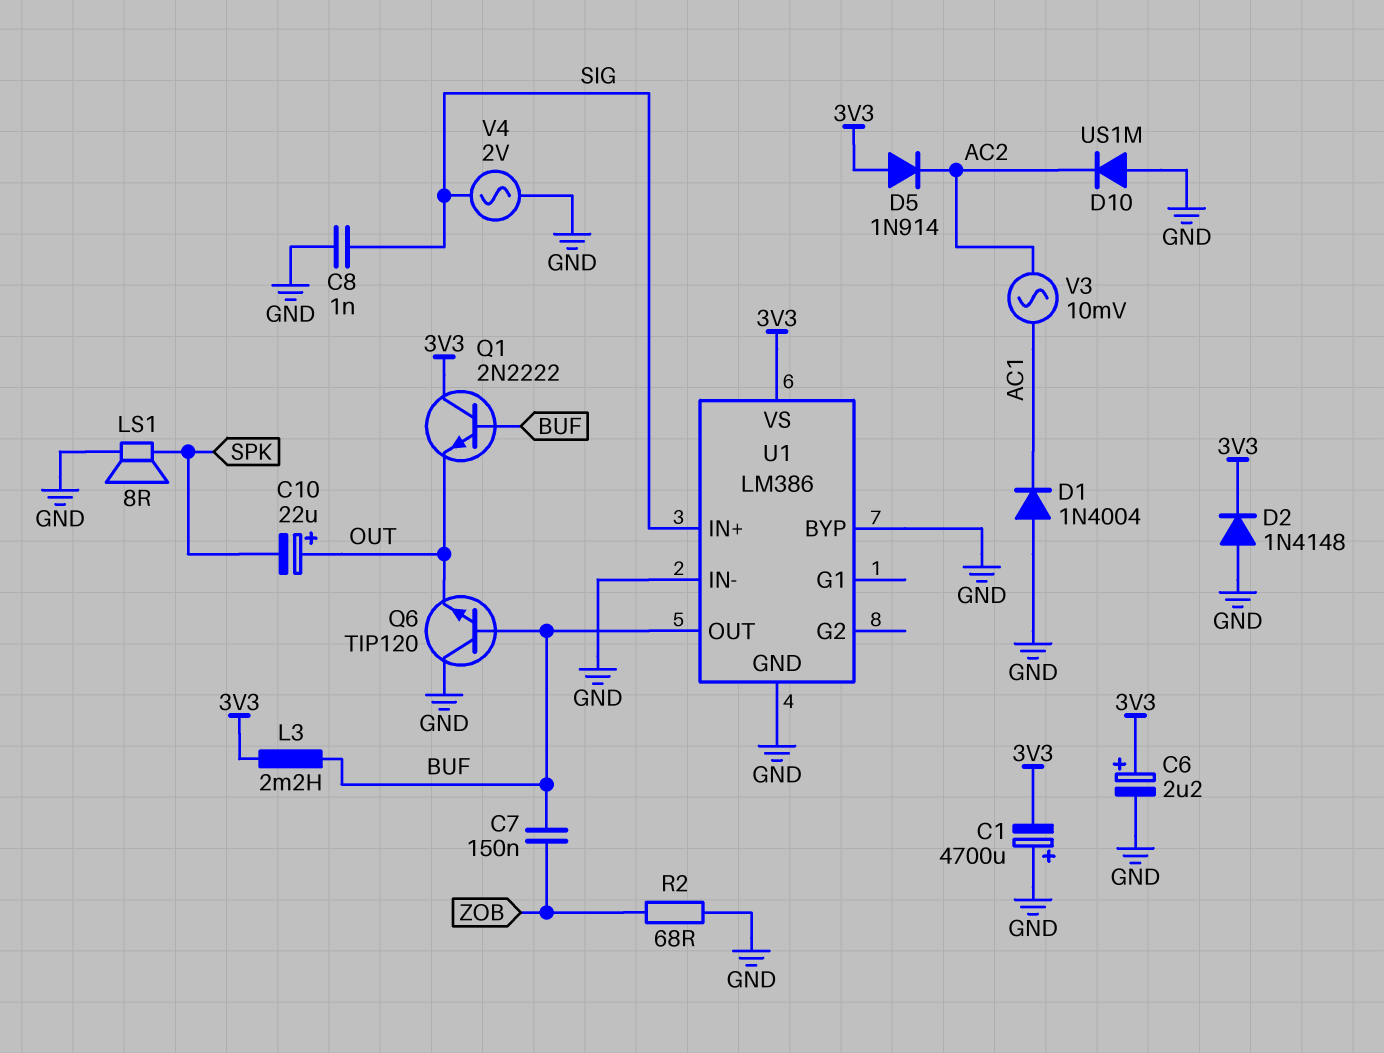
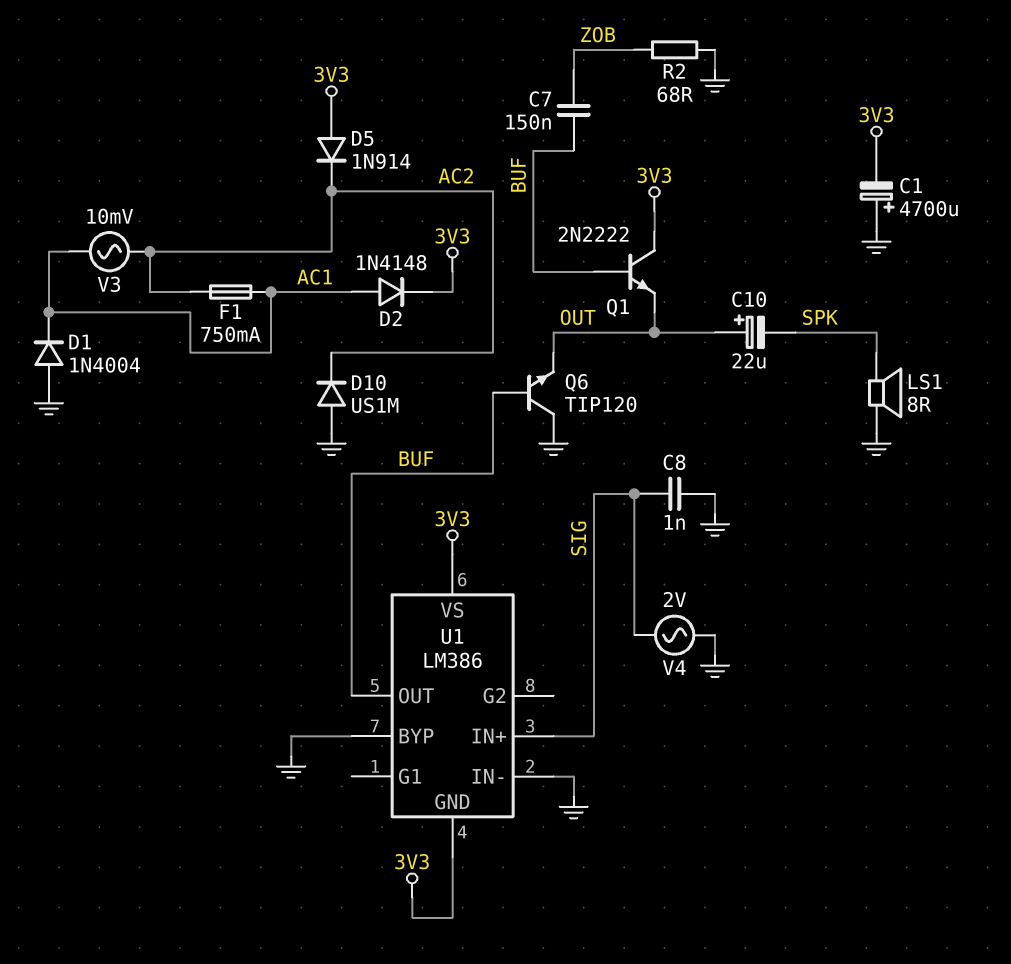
C6: 2.2uF (plus 3V3, minus GND) -> none
D2: diode 1N4148 (A GND, K 3V3) -> diode 1N4148 (A AC1, K 3V3)
F1: none -> 750mA (AC1, AC2)
L3: 2.2mH (3V3, BUF) -> none
U1 pin GND: GND -> 3V3

